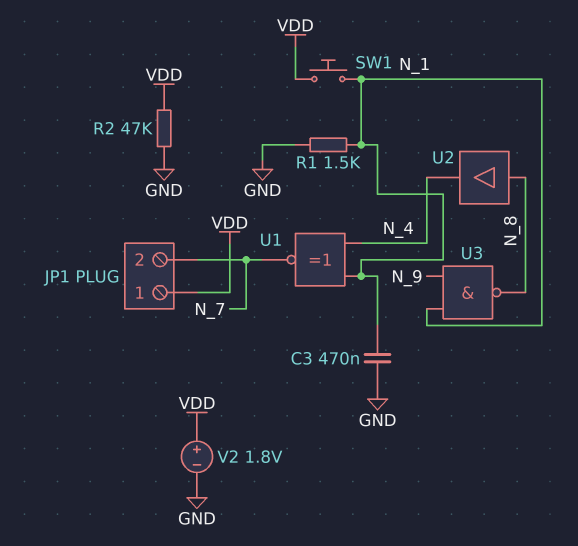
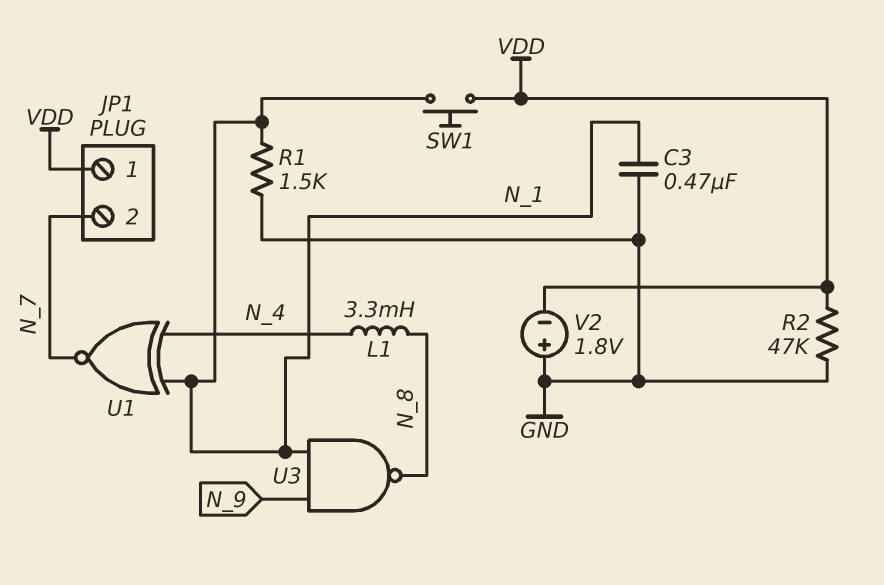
L1: none -> 3.3mH (N_4, N_8)
U2: buffer (in N_8, out N_4) -> none
V2: 1.8V (plus VDD, minus GND) -> 1.8V (plus GND, minus VDD)

